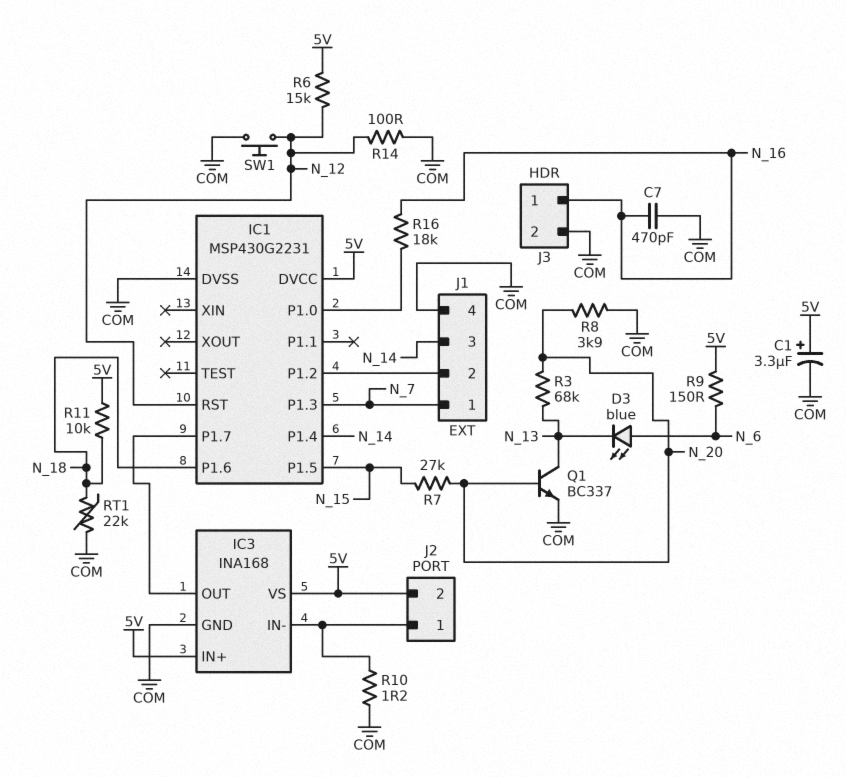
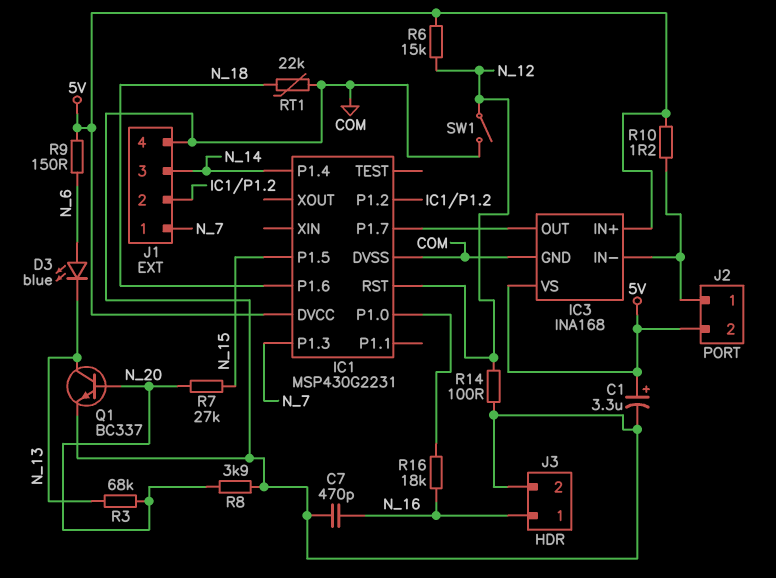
R10: 1.2 (COM, IC3/IN-) -> 1.2 (5V, IC3/IN-)
R11: 10k (5V, N_18) -> none
SW1: button (COM, N_12) -> switch (COM, N_12)

